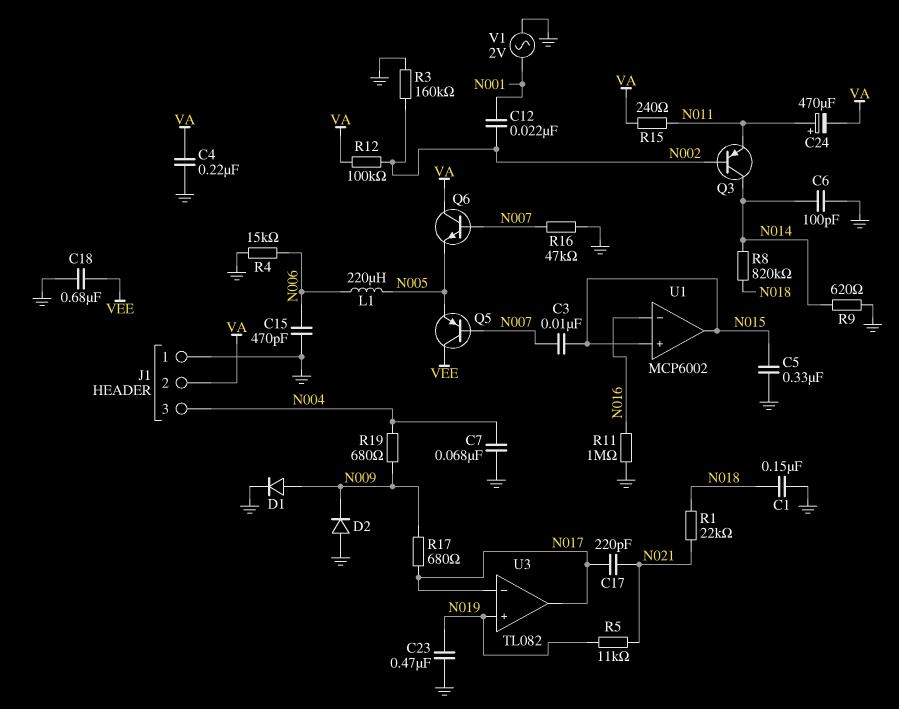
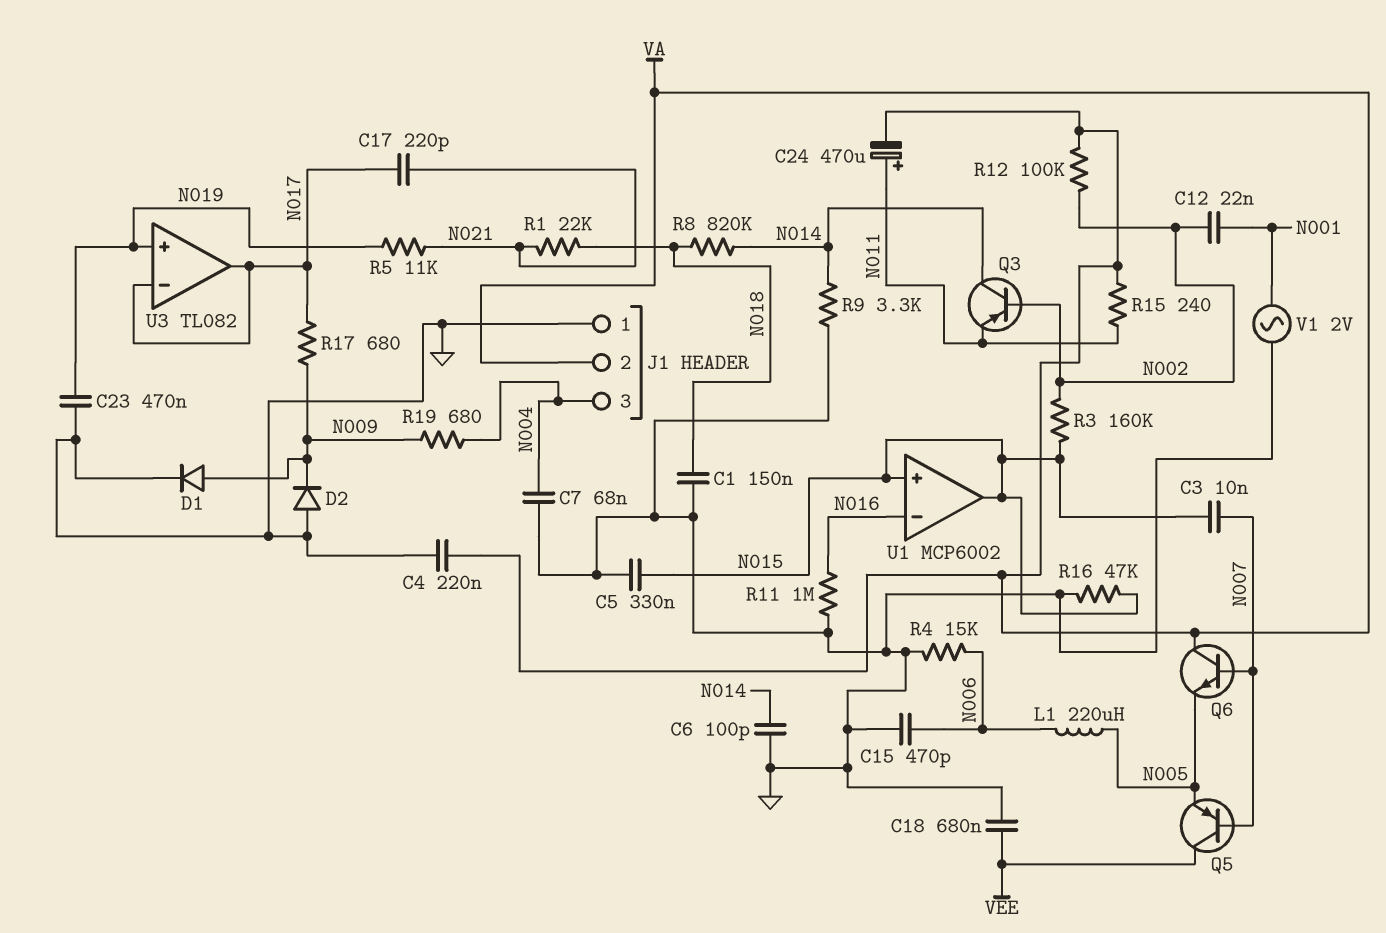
R3: 160k (GND, N002) -> 160k (N002, N015)
R9: 620 (GND, N014) -> 3.3k (GND, N014)
R16: 47k (GND, N007) -> 47k (GND, N015)

